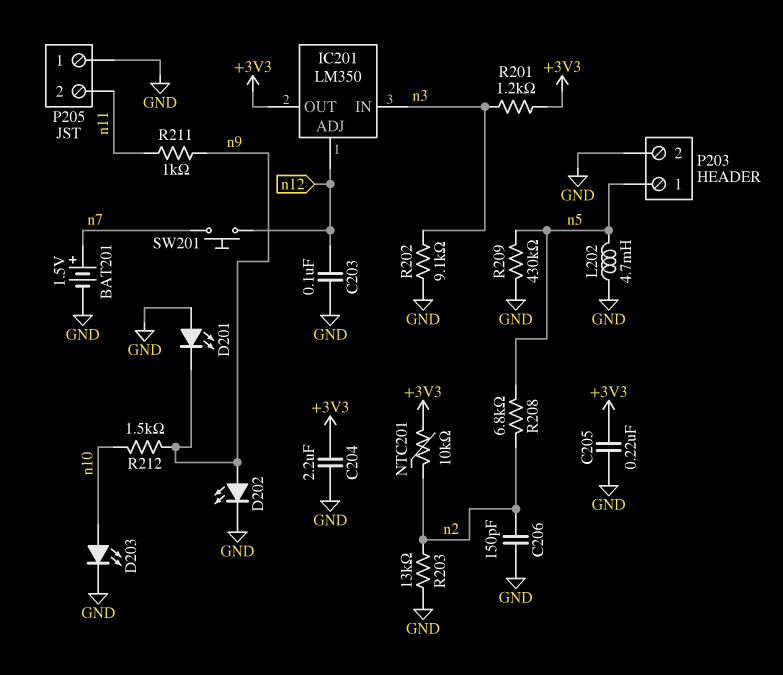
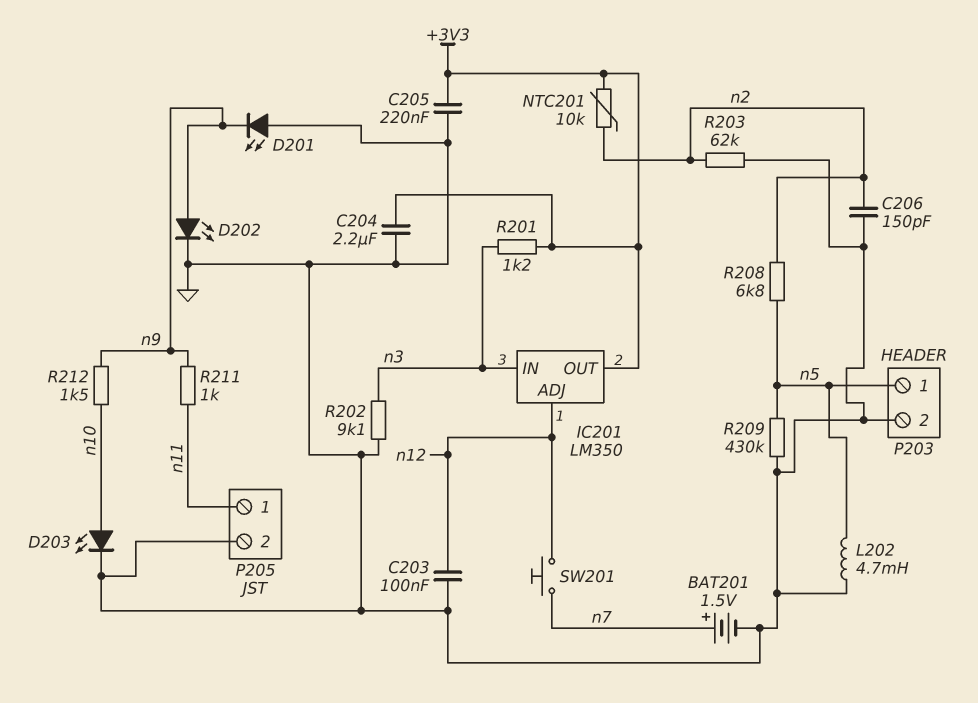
P205 pin 1: GND -> n11
P205 pin 2: n11 -> GND
R203: 13k (GND, n2) -> 62k (GND, n2)

